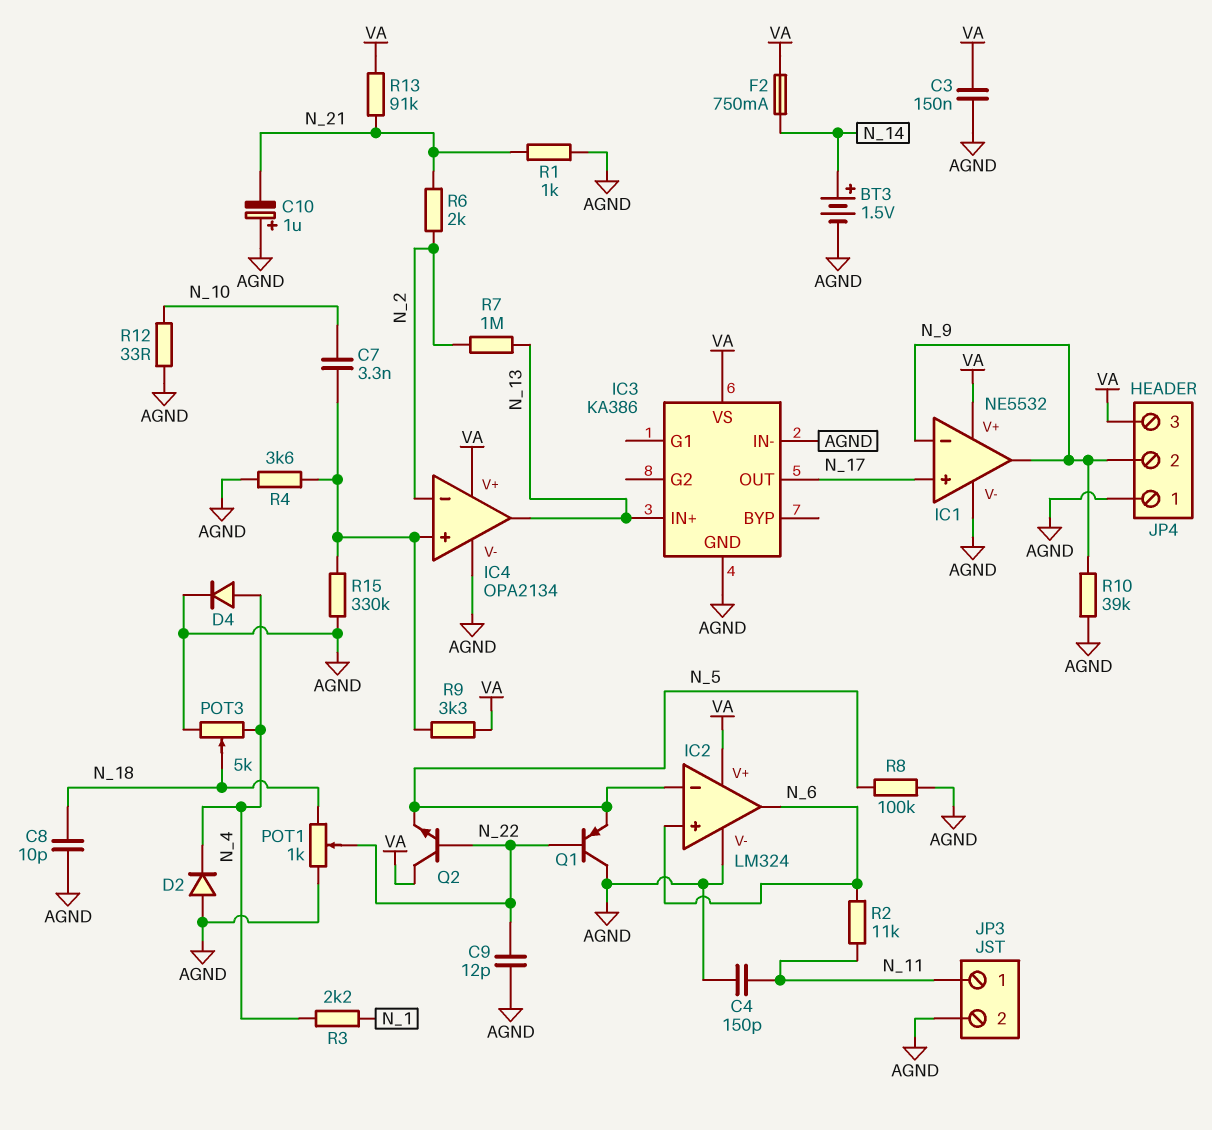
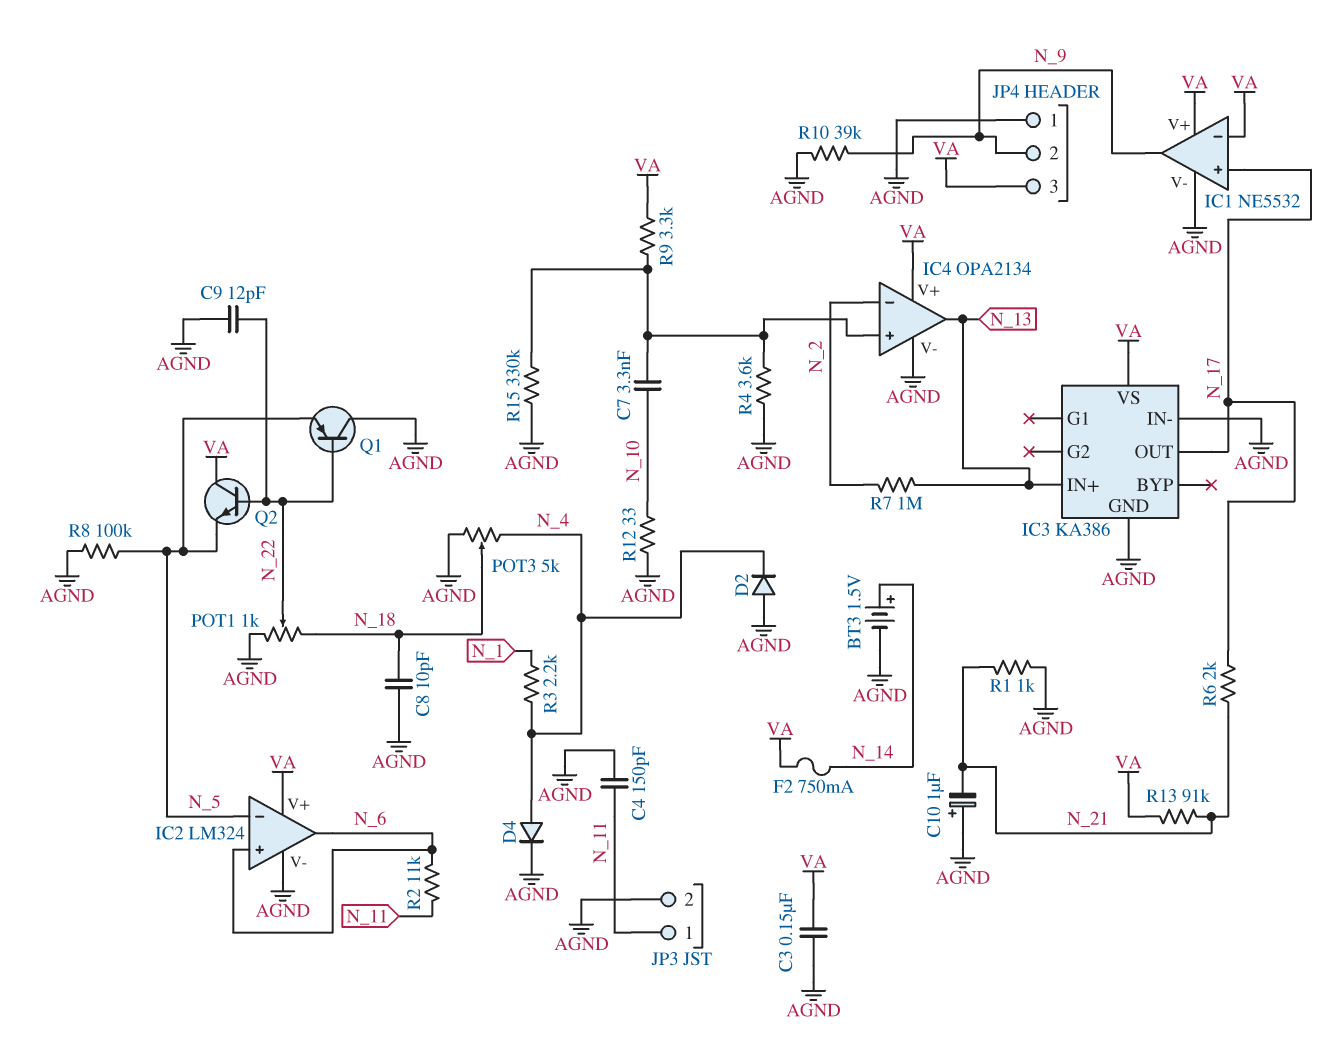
IC1 pin in-: N_9 -> VA
R6: 2k (N_2, N_21) -> 2k (N_17, N_21)

